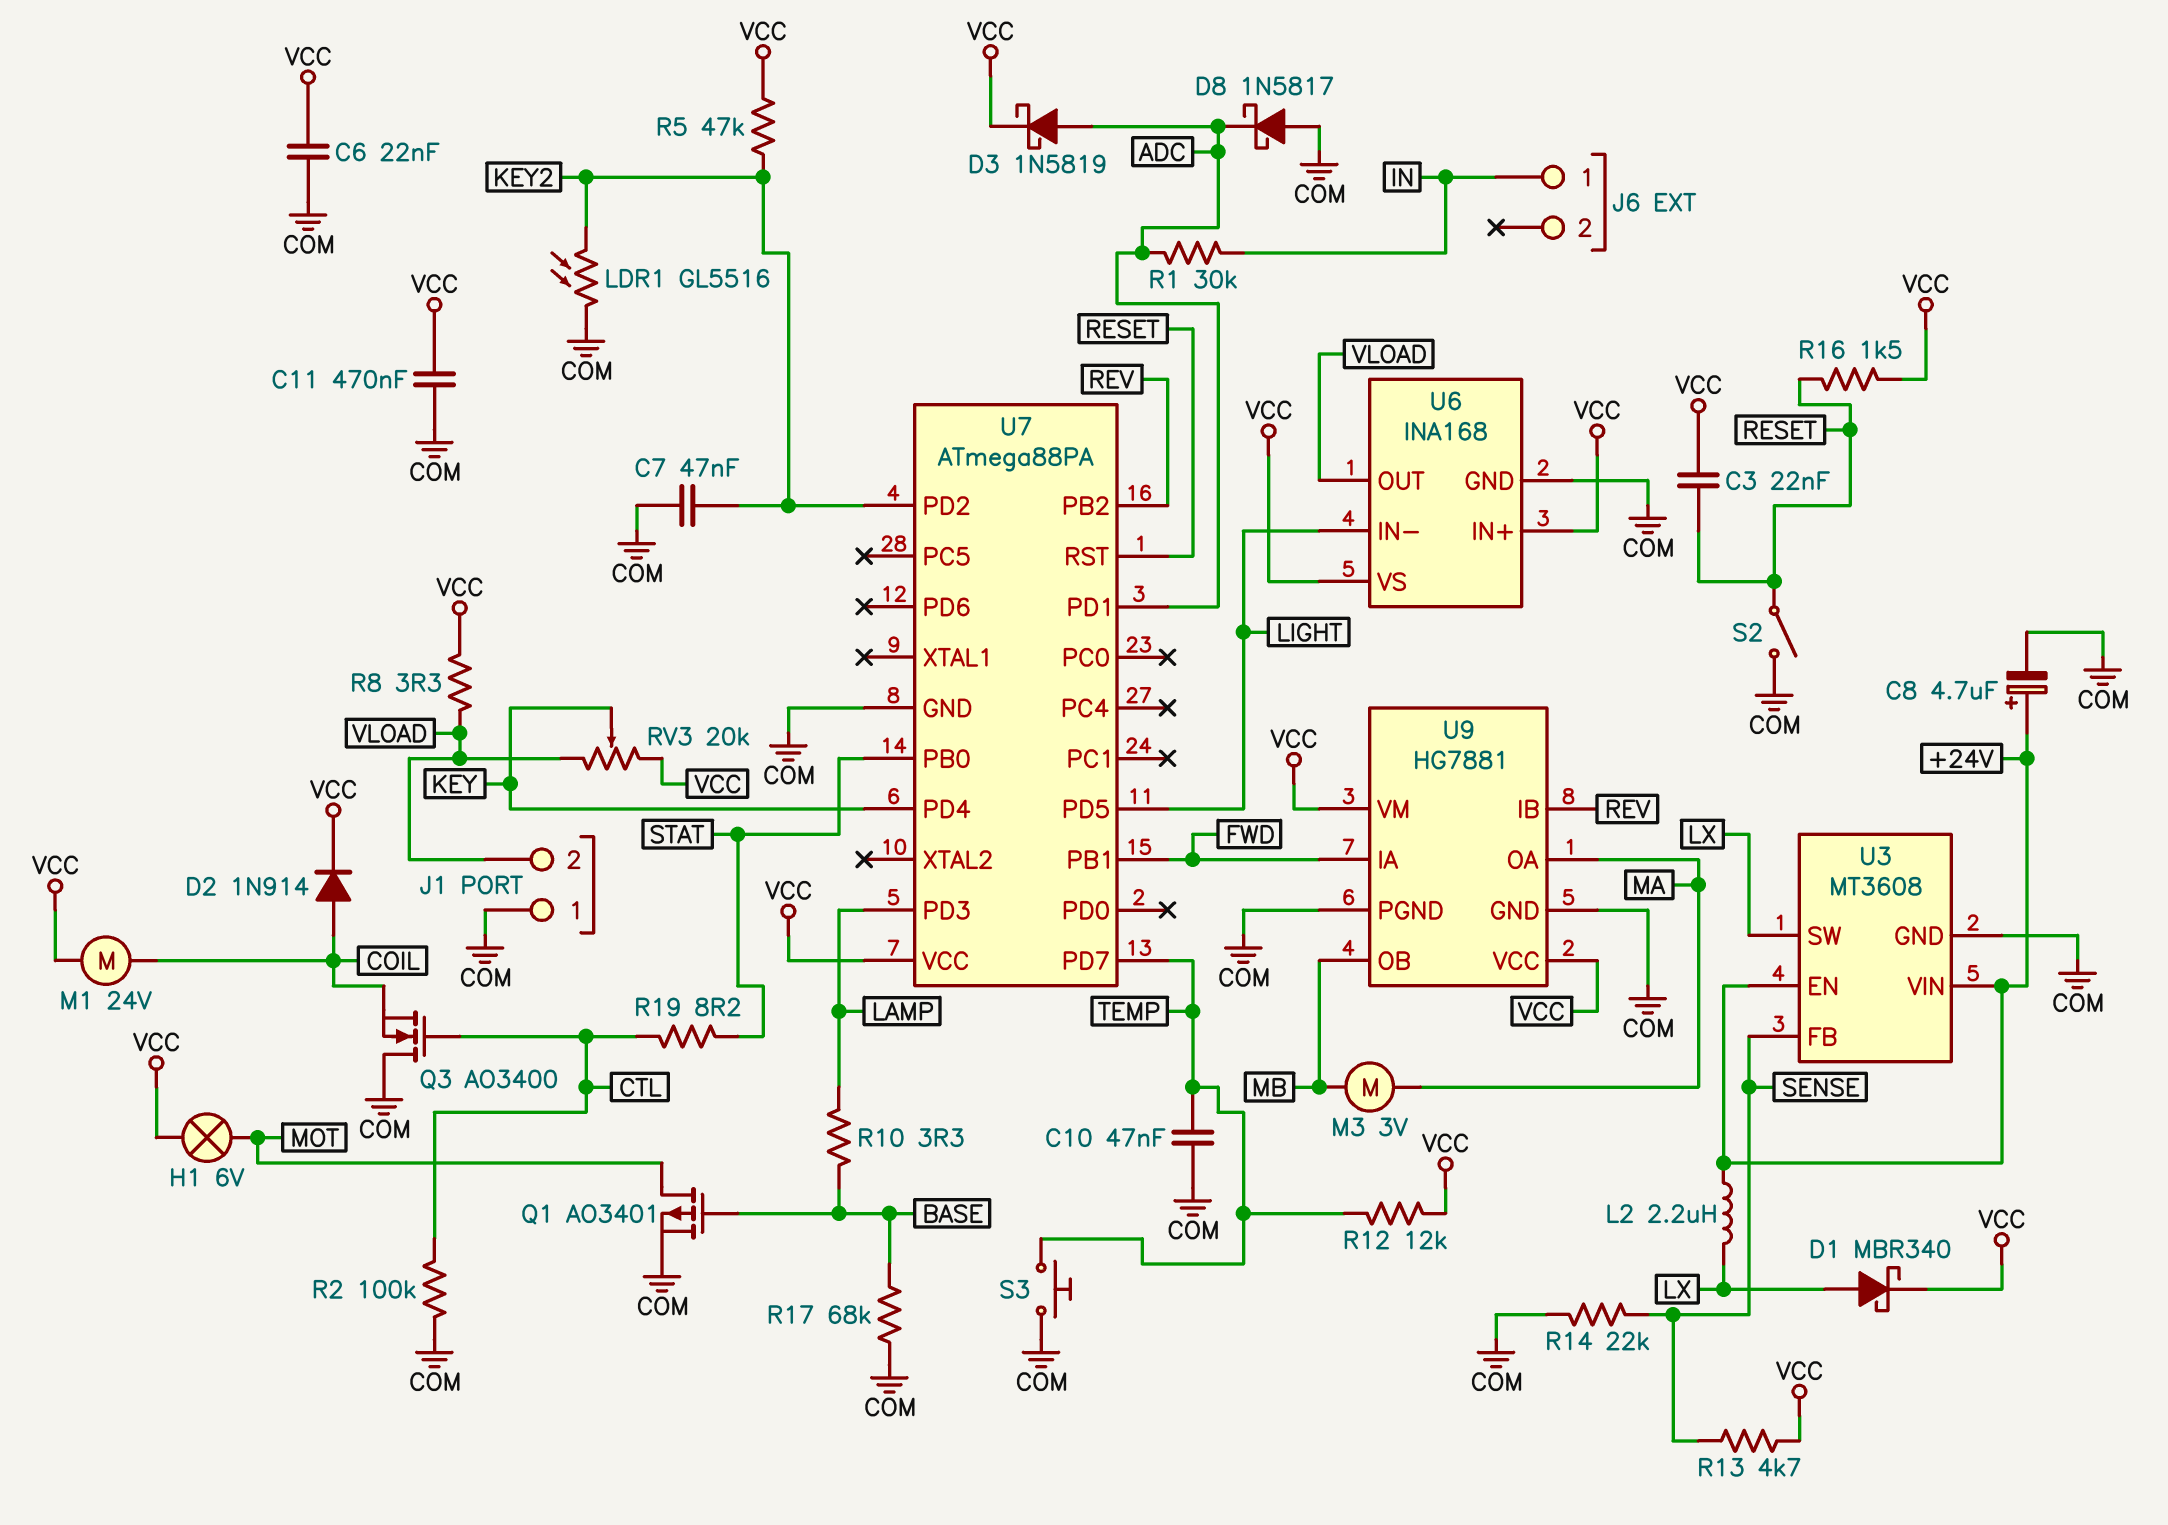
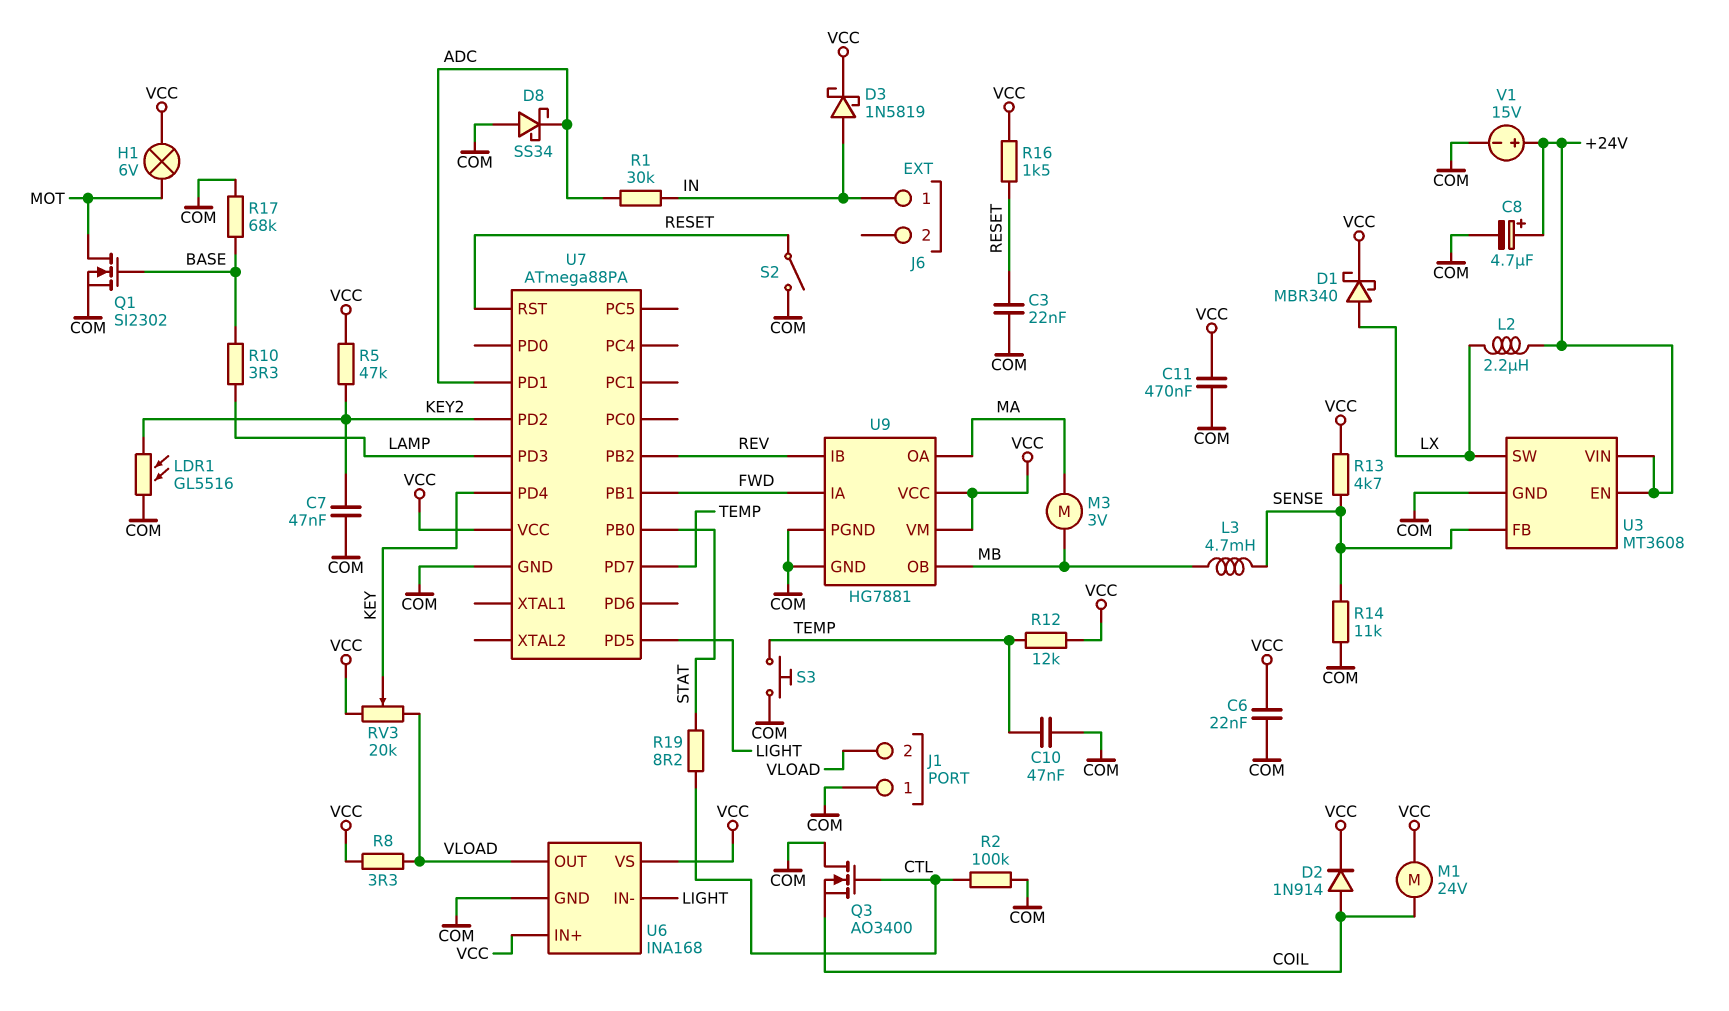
C3: 22nF (RESET, VCC) -> 22nF (COM, RESET)
D3: schottky 1N5819 (A ADC, K VCC) -> schottky 1N5819 (A IN, K VCC)
D8: schottky 1N5817 (A COM, K ADC) -> schottky SS34 (A COM, K ADC)
L3: none -> 4.7mH (MB, SENSE)
Q1: PMOS AO3401 (G BASE, D MOT, S COM) -> NMOS SI2302 (G BASE, D MOT, S COM)
R14: 22k (COM, SENSE) -> 11k (COM, SENSE)
V1: none -> 15V (plus +24V, minus COM)

